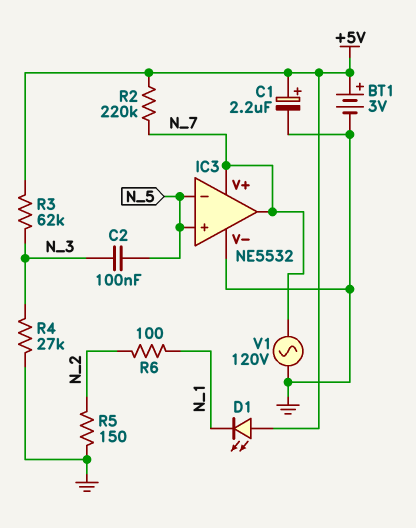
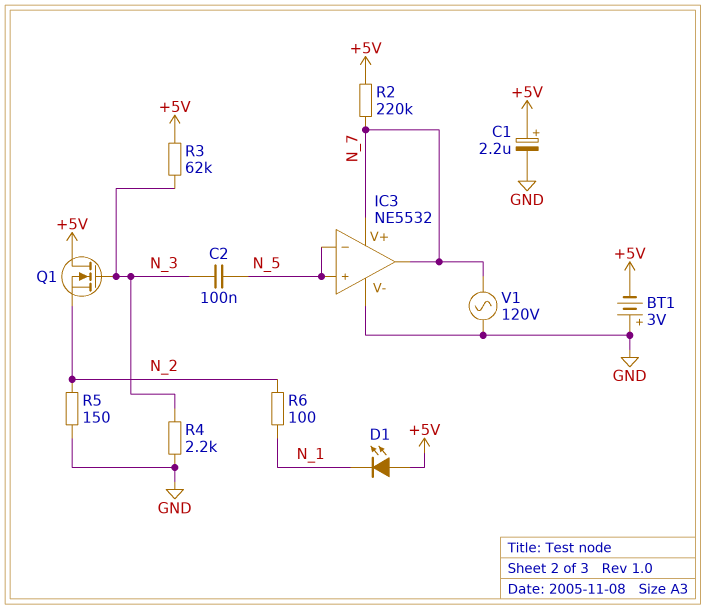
BT1: 3V (plus +5V, minus GND) -> 3V (plus GND, minus +5V)
Q1: none -> NMOS (G N_3, D +5V, S N_2)
R4: 27k (GND, N_3) -> 2.2k (GND, N_3)

